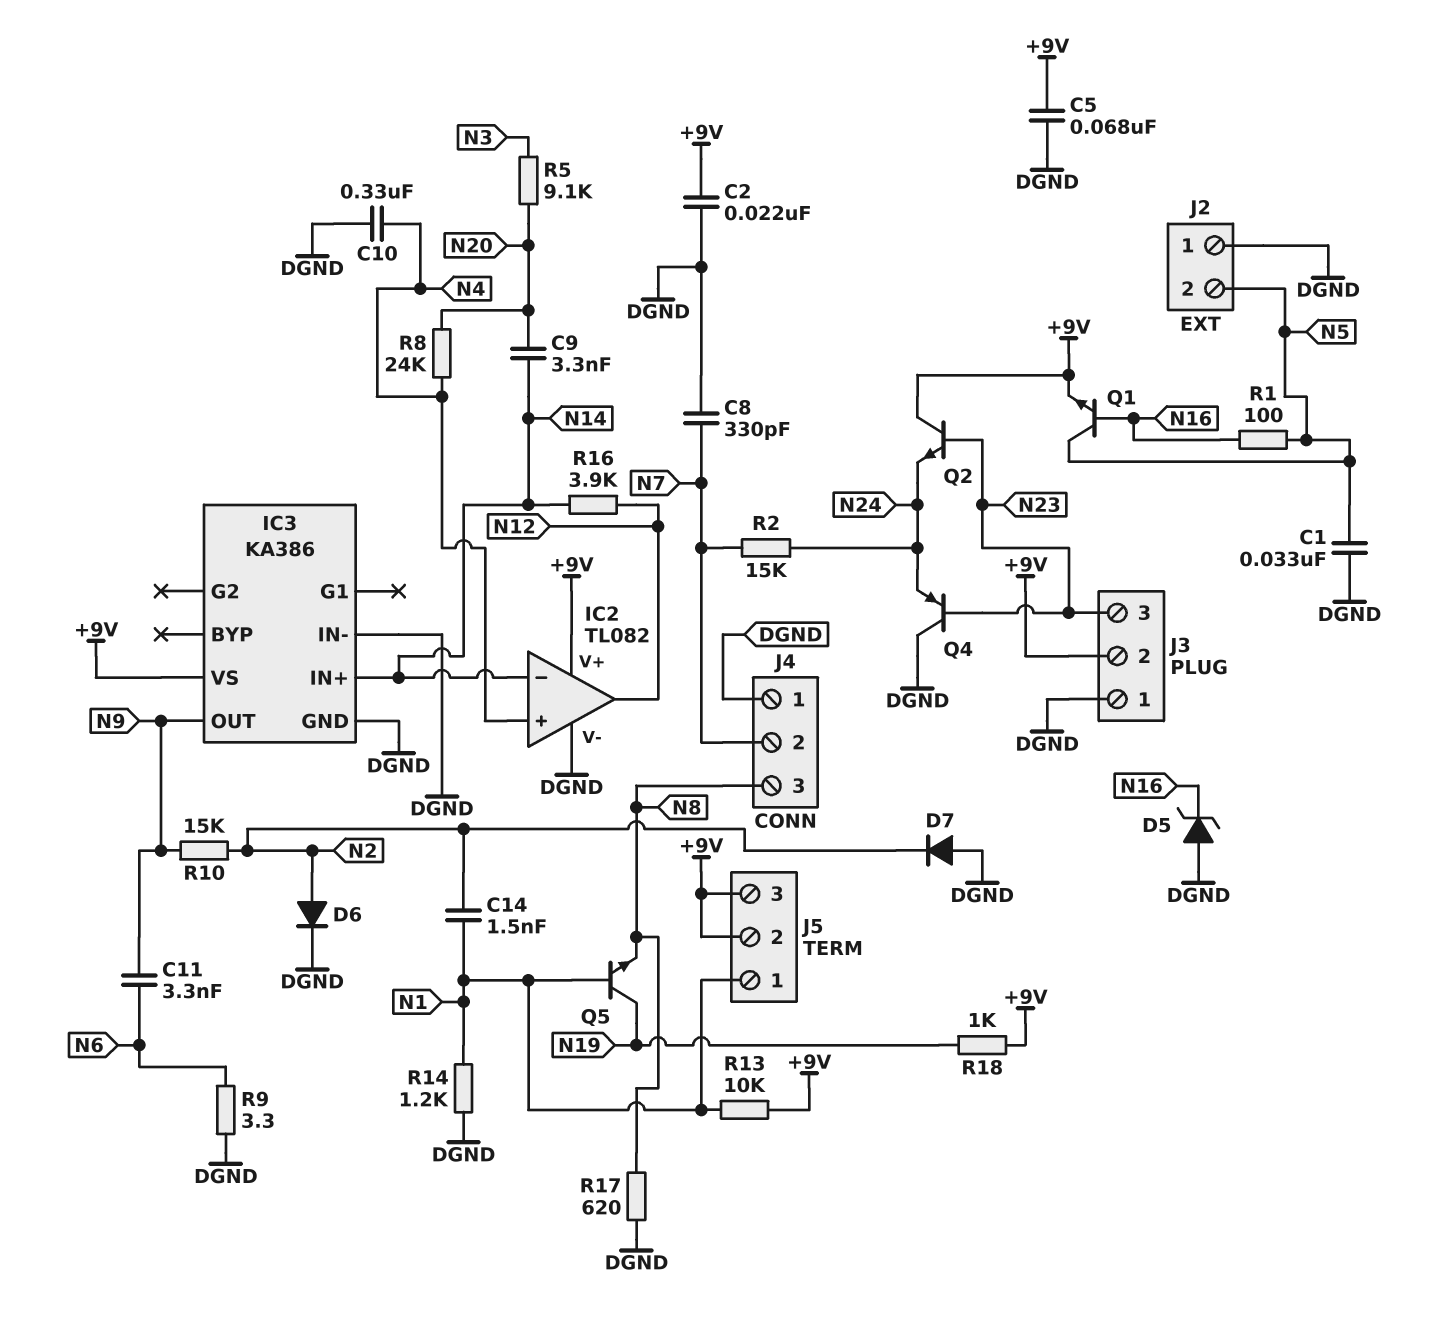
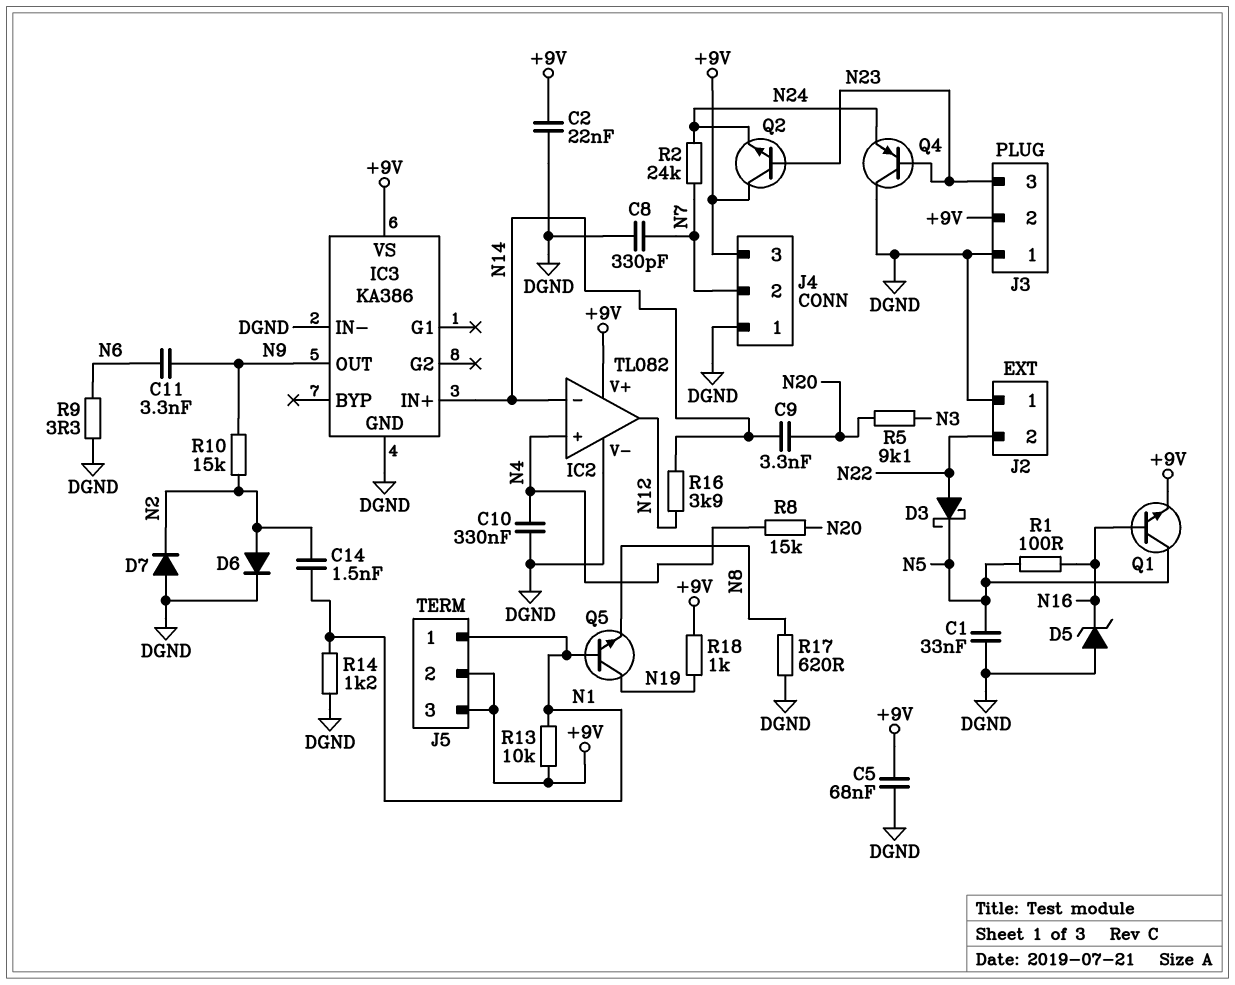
D3: none -> schottky (A N22, K N5)
J2 pin 2: N5 -> N22
J4 pin 3: N8 -> +9V
R2: 15k (N7, N24) -> 24k (N7, N24)
R8: 24k (N4, N20) -> 15k (N4, N20)

